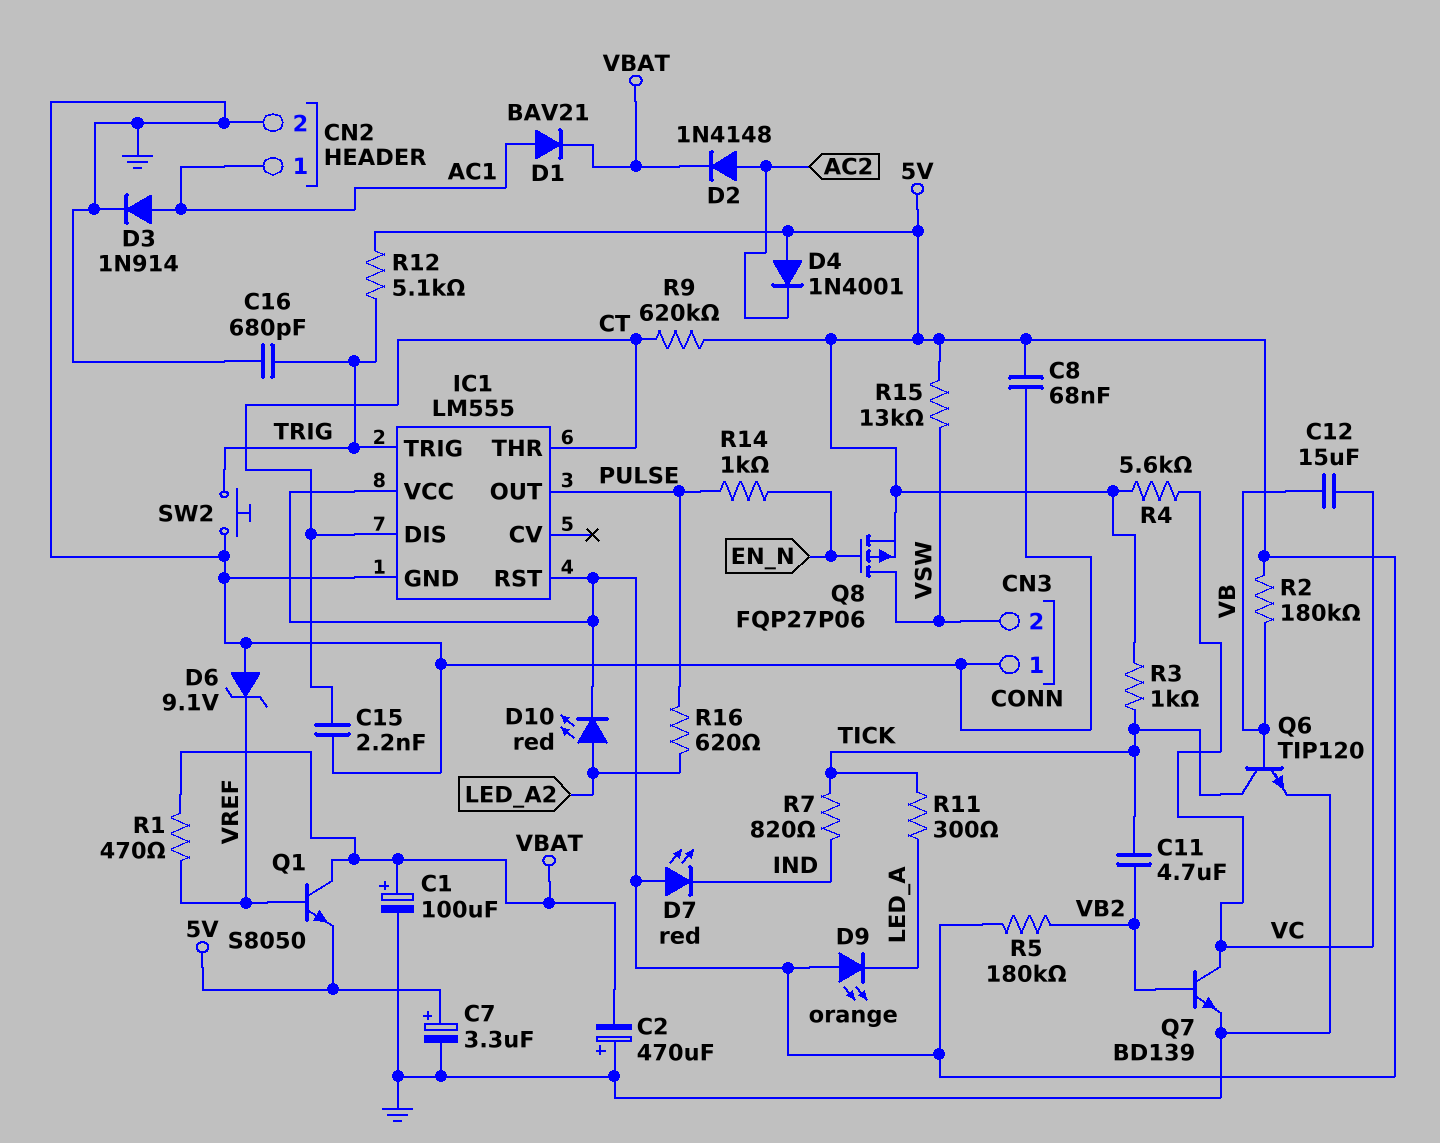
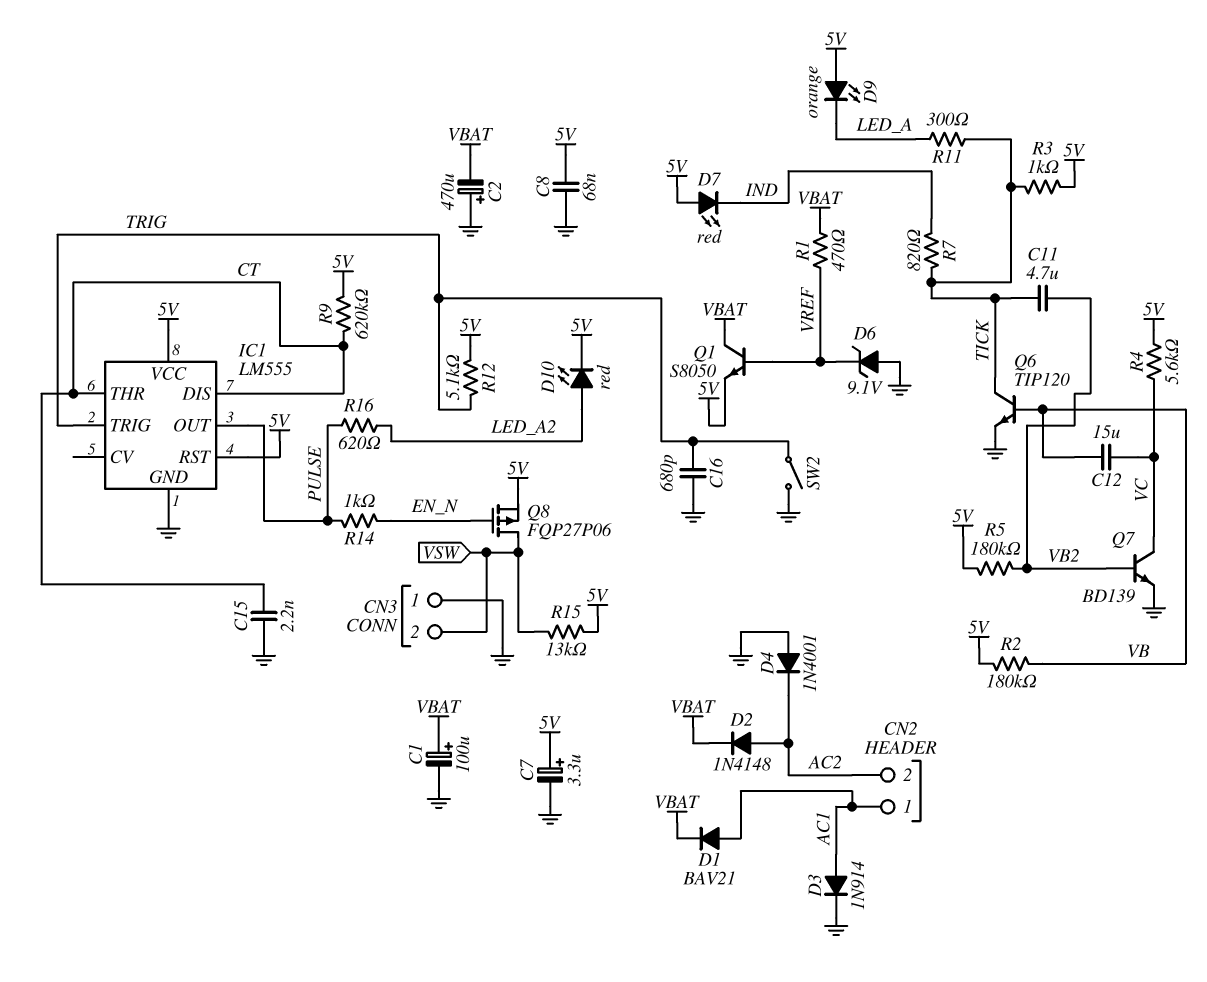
CN2 pin 2: GND -> AC2
D4: diode 1N4001 (A 5V, K AC2) -> diode 1N4001 (A GND, K AC2)
SW2: button (GND, TRIG) -> switch (GND, TRIG)

